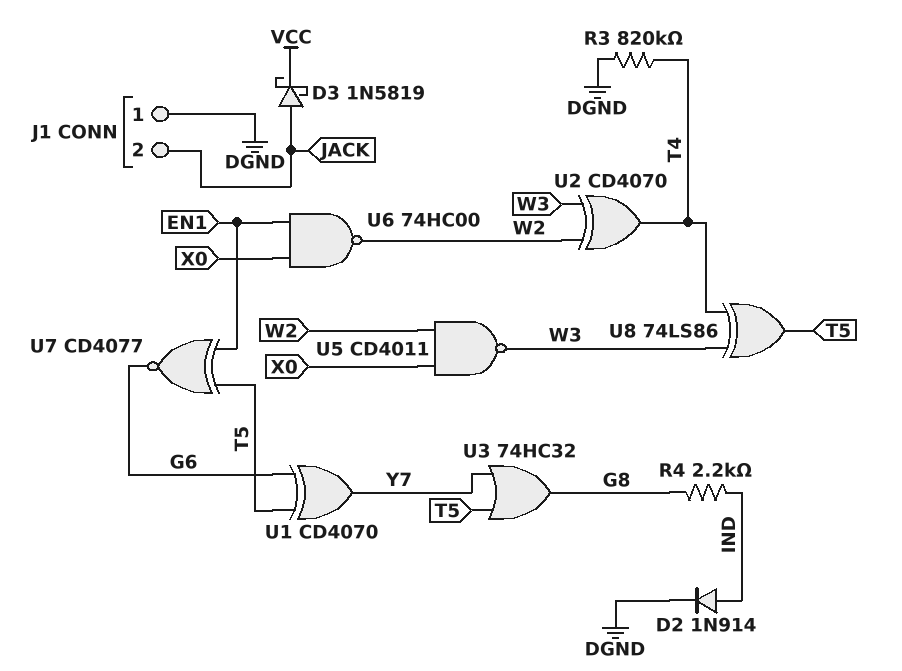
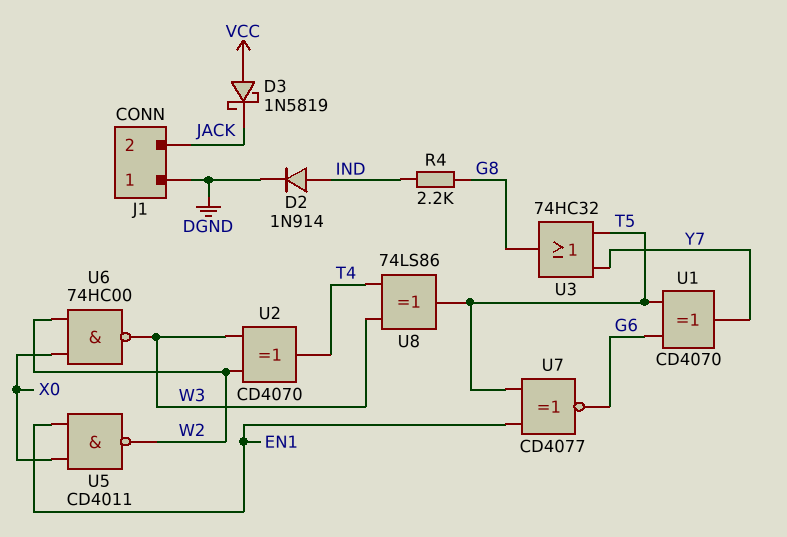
D3: schottky 1N5819 (A JACK, K VCC) -> schottky 1N5819 (A VCC, K JACK)
R3: 820k (DGND, T4) -> none
U5: NAND CD4011 (in W2, in X0, out W3) -> NAND CD4011 (in EN1, in X0, out W2)
U6: NAND 74HC00 (in EN1, in X0, out W2) -> NAND 74HC00 (in W2, in X0, out W3)

